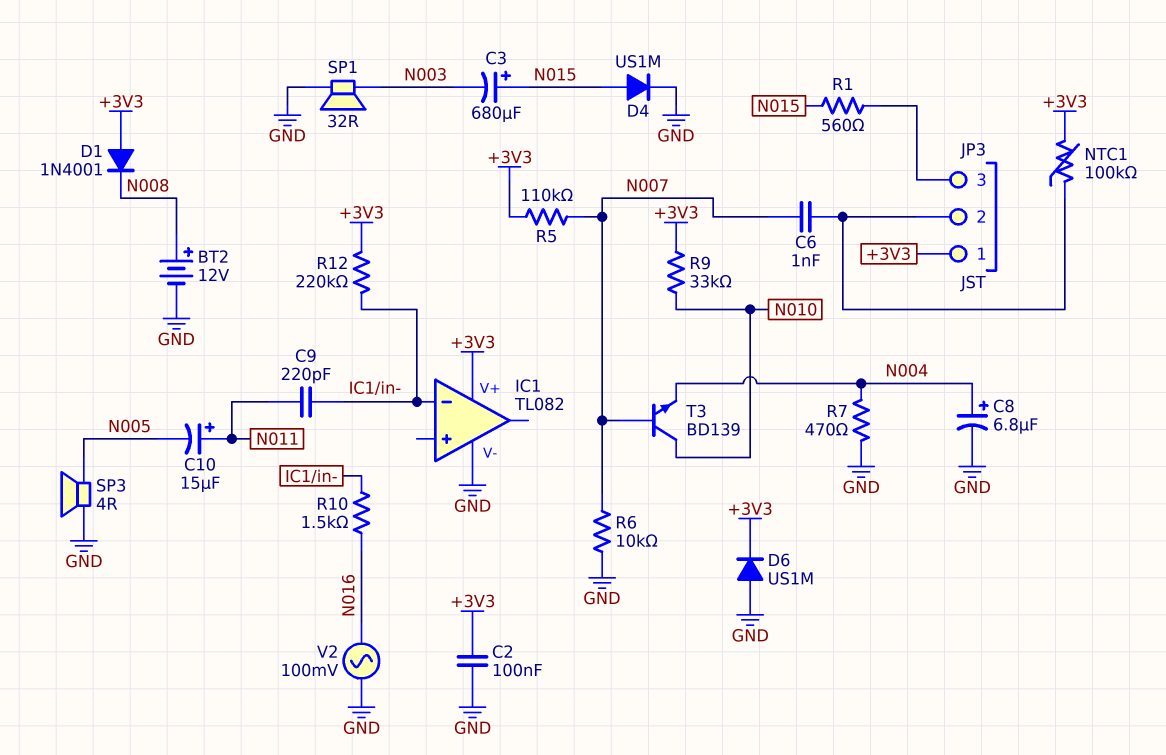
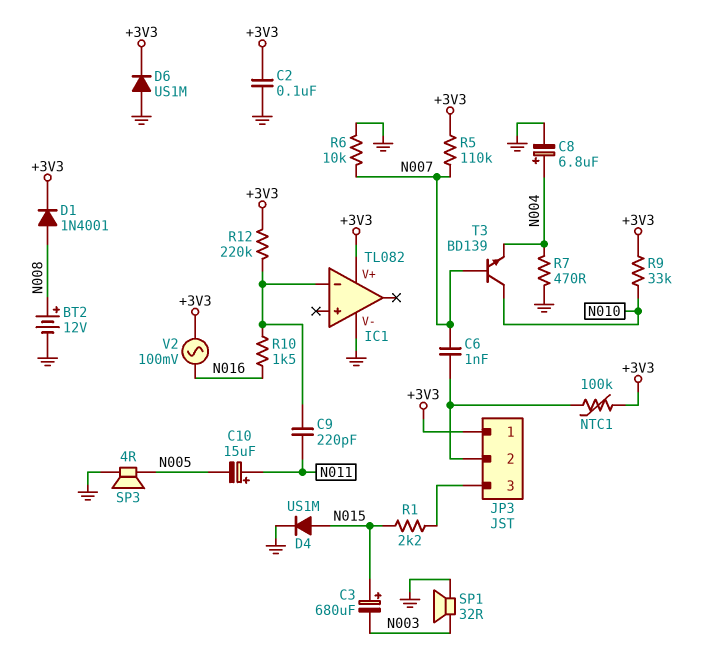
D1: diode 1N4001 (A +3V3, K N008) -> diode 1N4001 (A N008, K +3V3)
R1: 560 (JP3/3, N015) -> 2.2k (JP3/3, N015)
V2: AC 100mV (GND, N016) -> AC 100mV (+3V3, N016)

